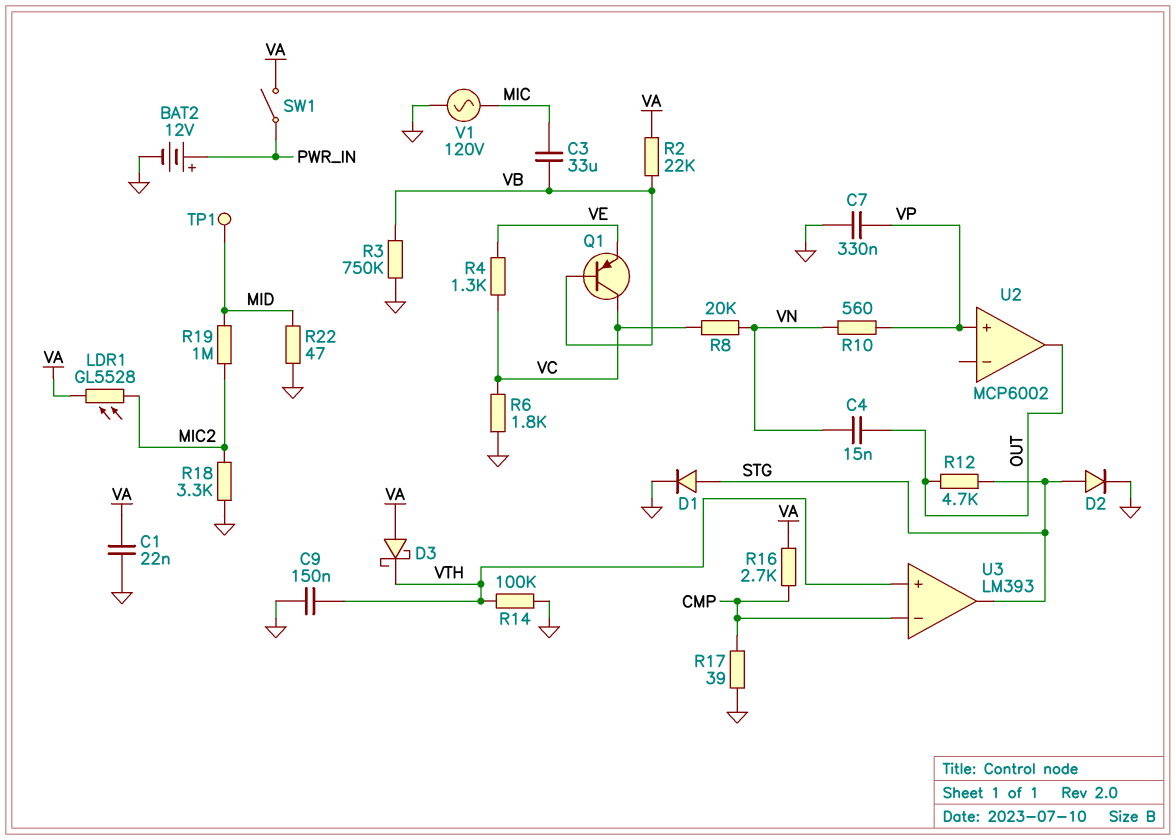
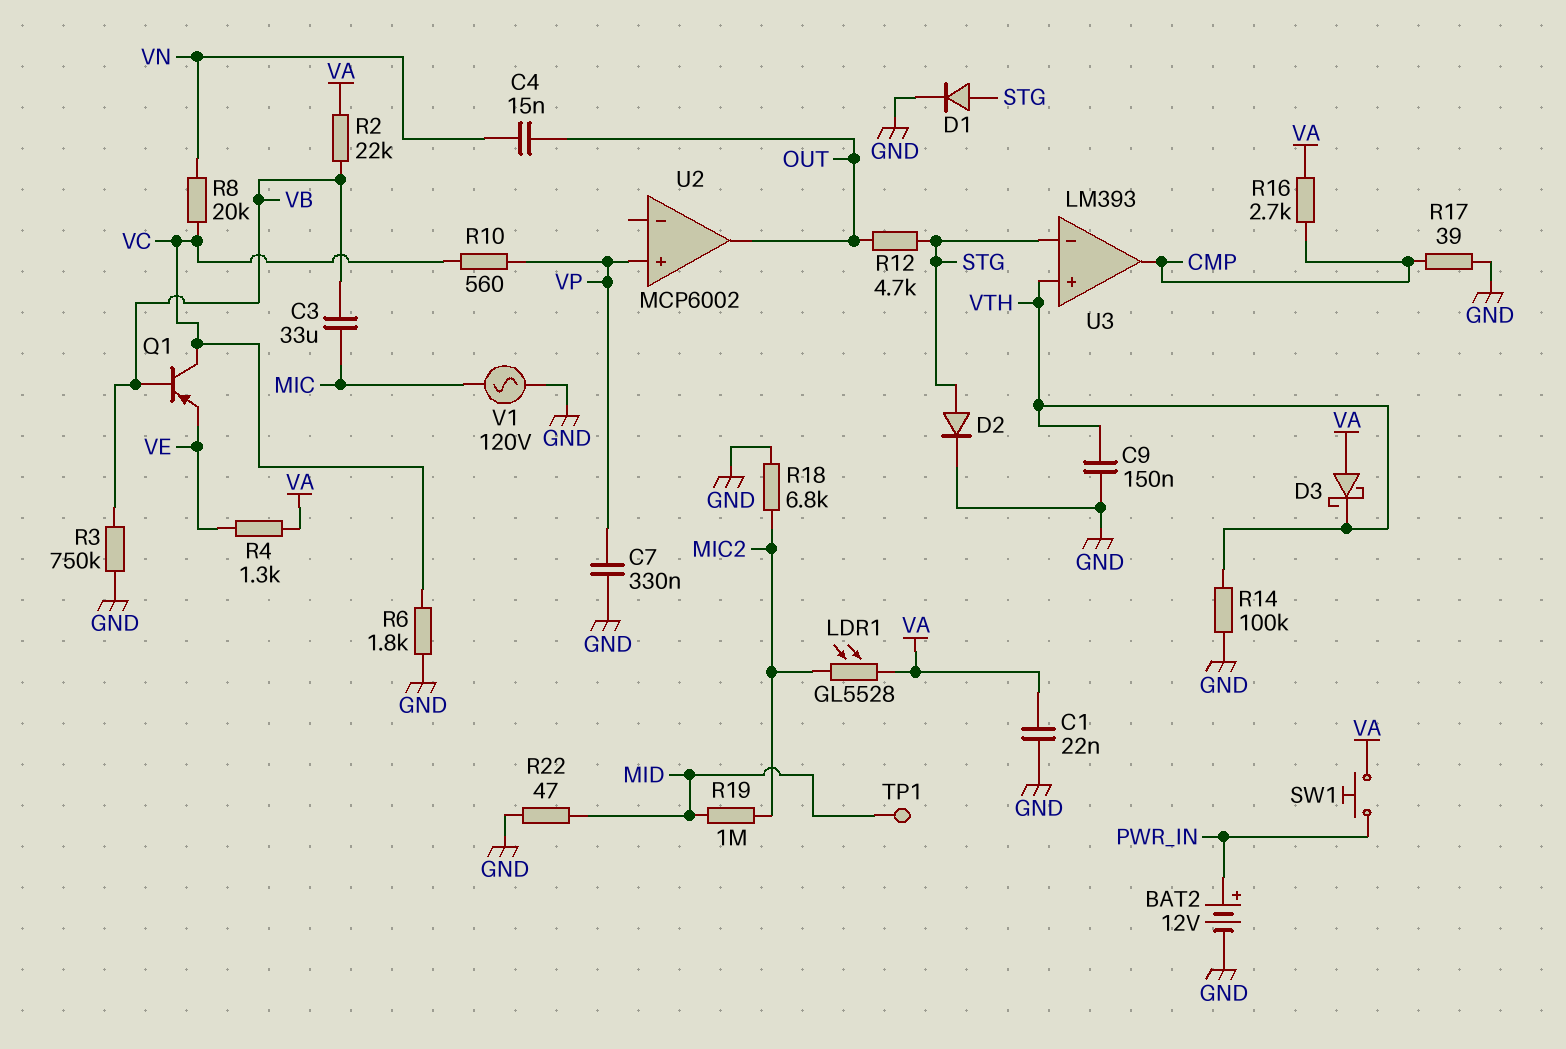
R4: 1.3k (VC, VE) -> 1.3k (VA, VE)
R10: 560 (VN, VP) -> 560 (VC, VP)
R18: 3.3k (GND, MIC2) -> 6.8k (GND, MIC2)
SW1: switch (PWR_IN, VA) -> button (PWR_IN, VA)
U3 pin in-: CMP -> STG
U3 pin out: STG -> CMP

